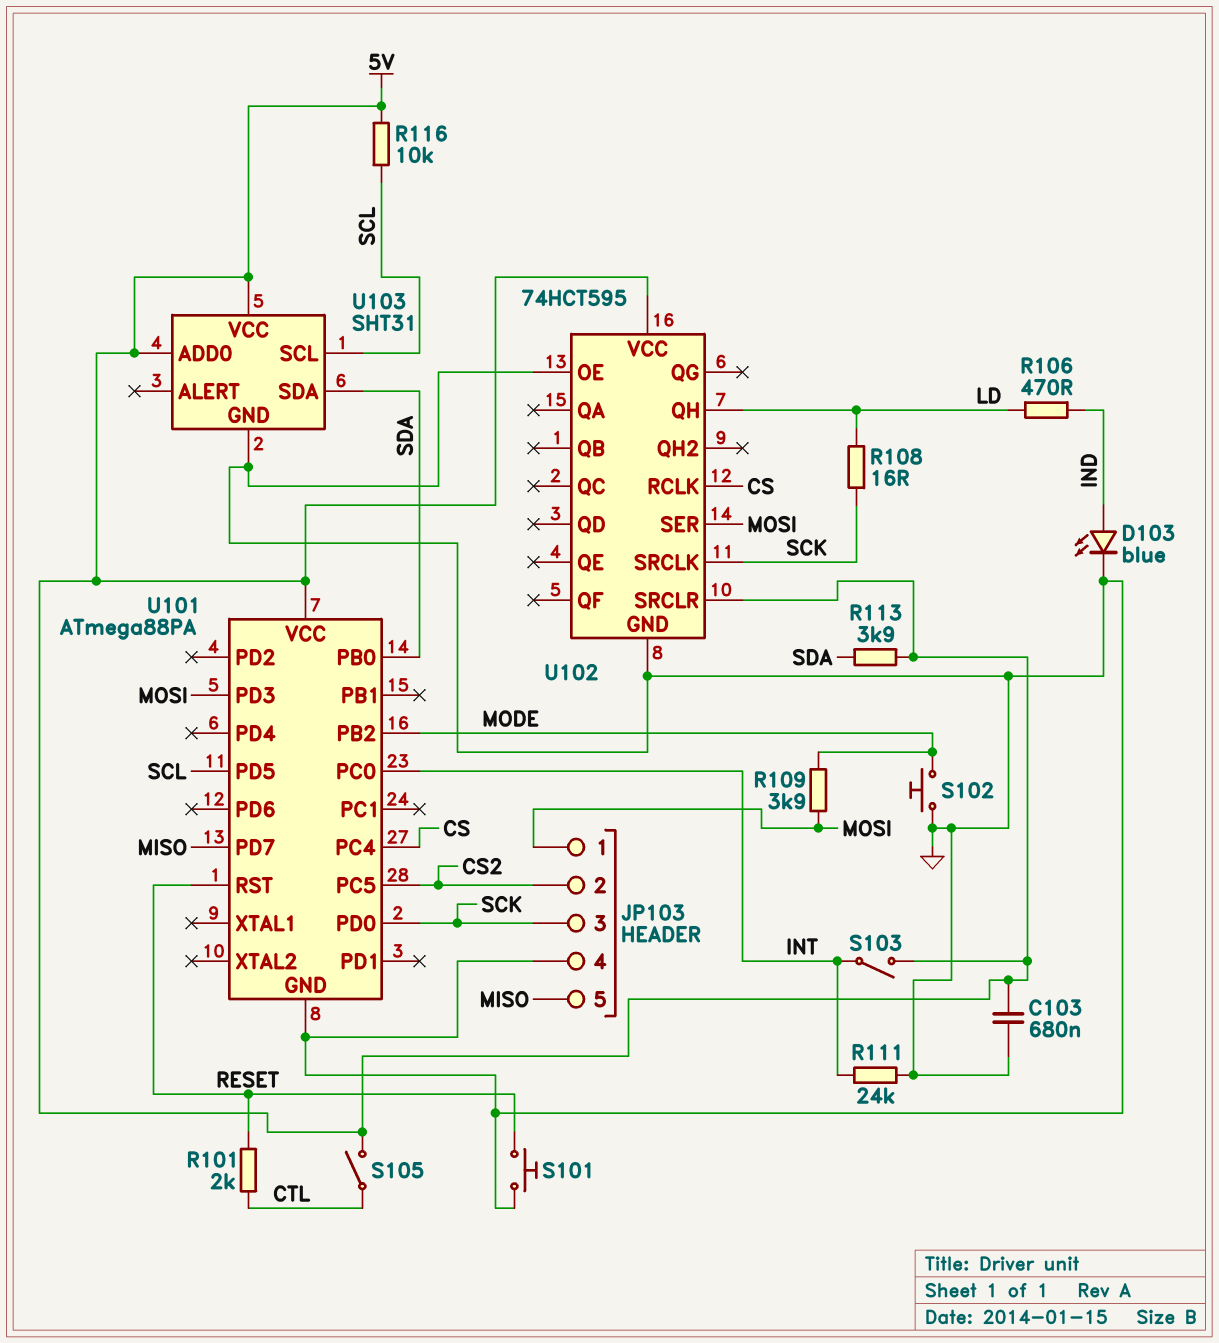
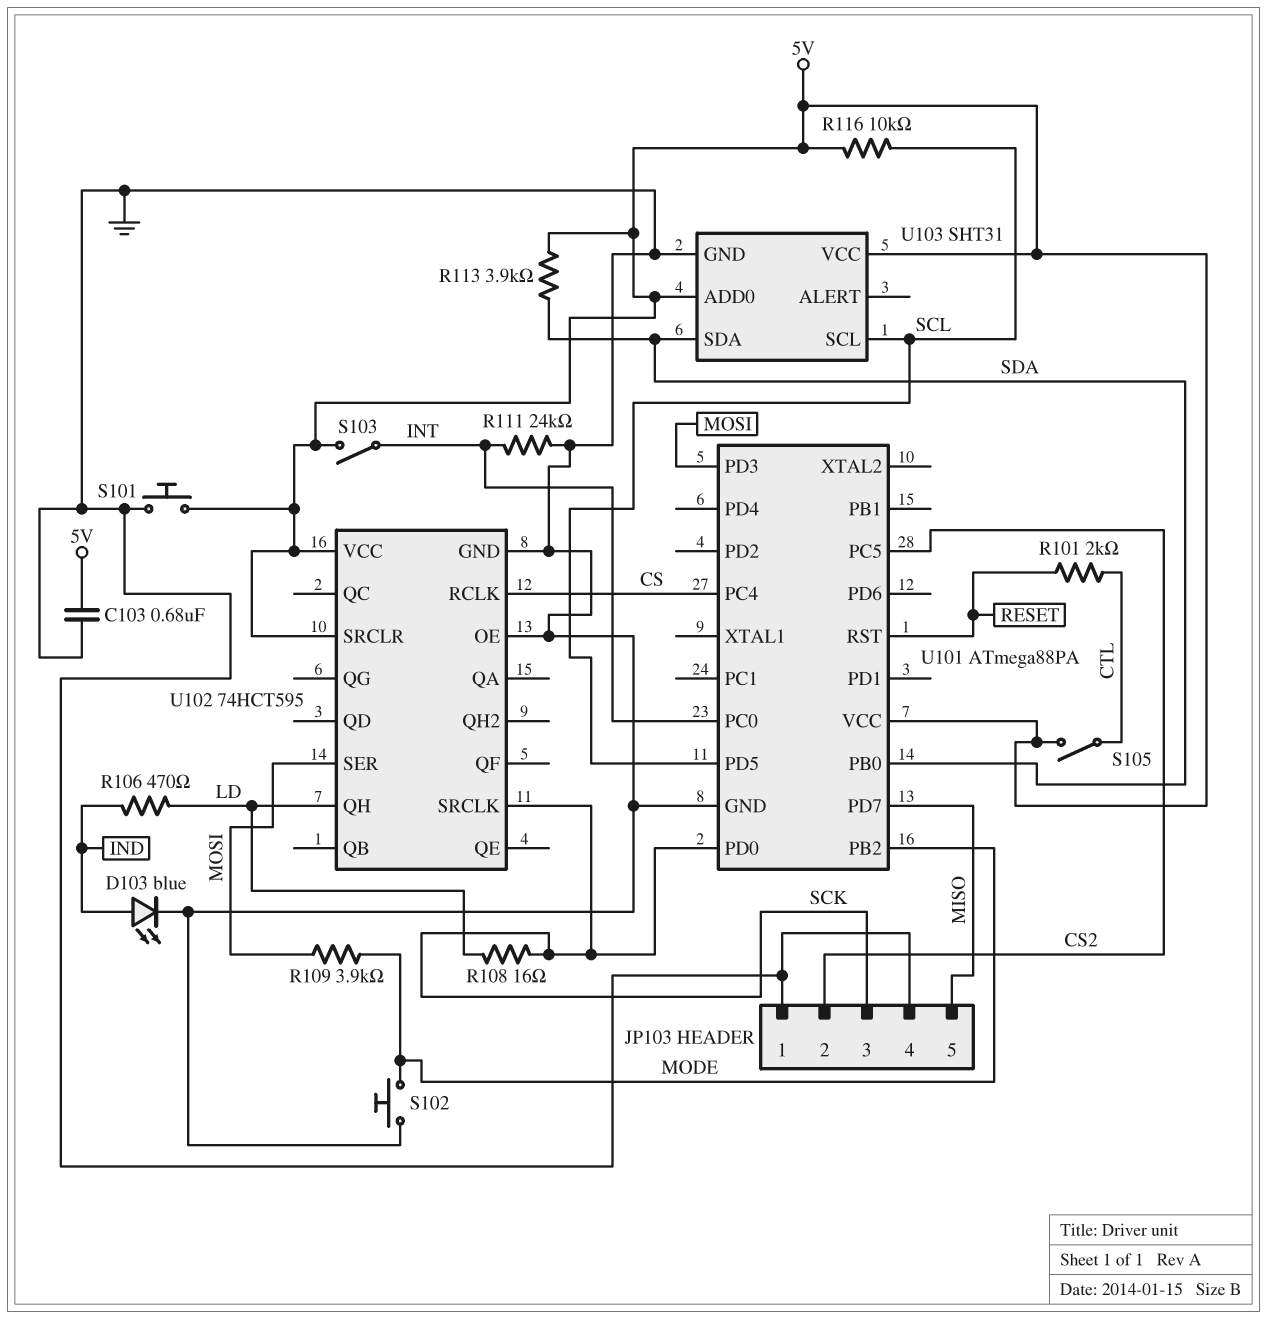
JP103 pin 1: MOSI -> GND
S101: button (GND, RESET) -> button (5V, GND)

